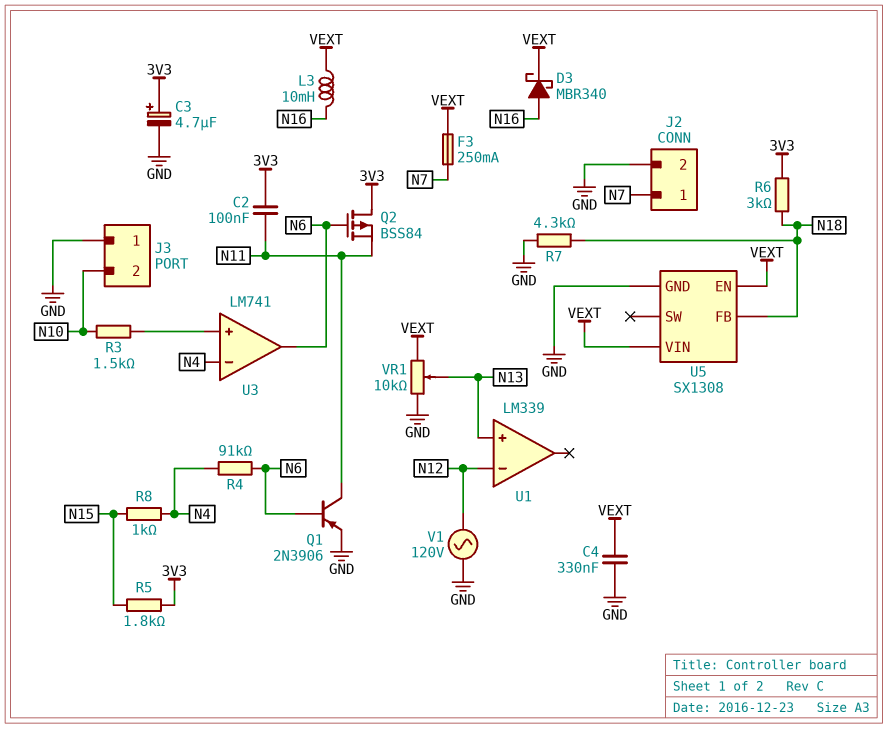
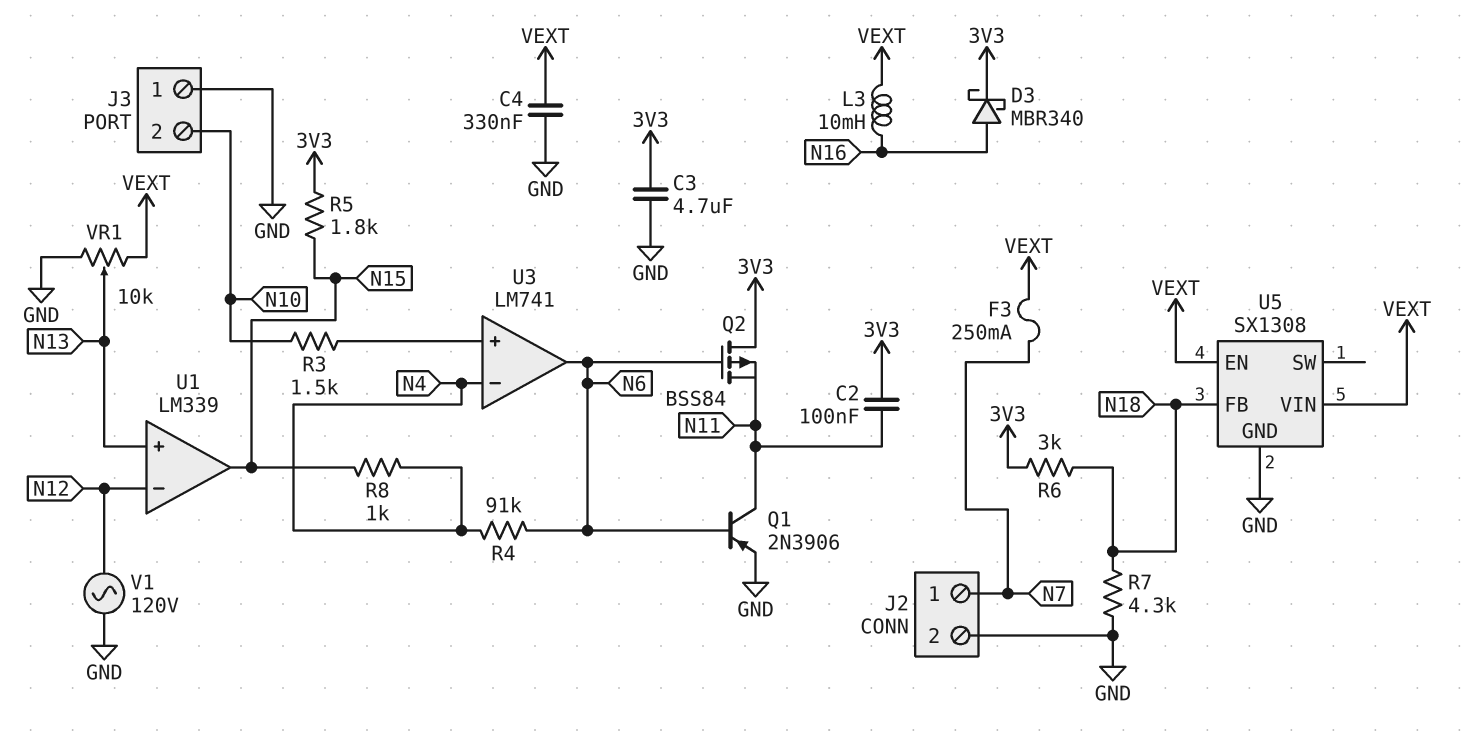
C3: 4.7uF (plus 3V3, minus GND) -> 4.7uF (3V3, GND)
D3: schottky MBR340 (A N16, K VEXT) -> schottky MBR340 (A N16, K 3V3)
U1 pin out: none -> N15

